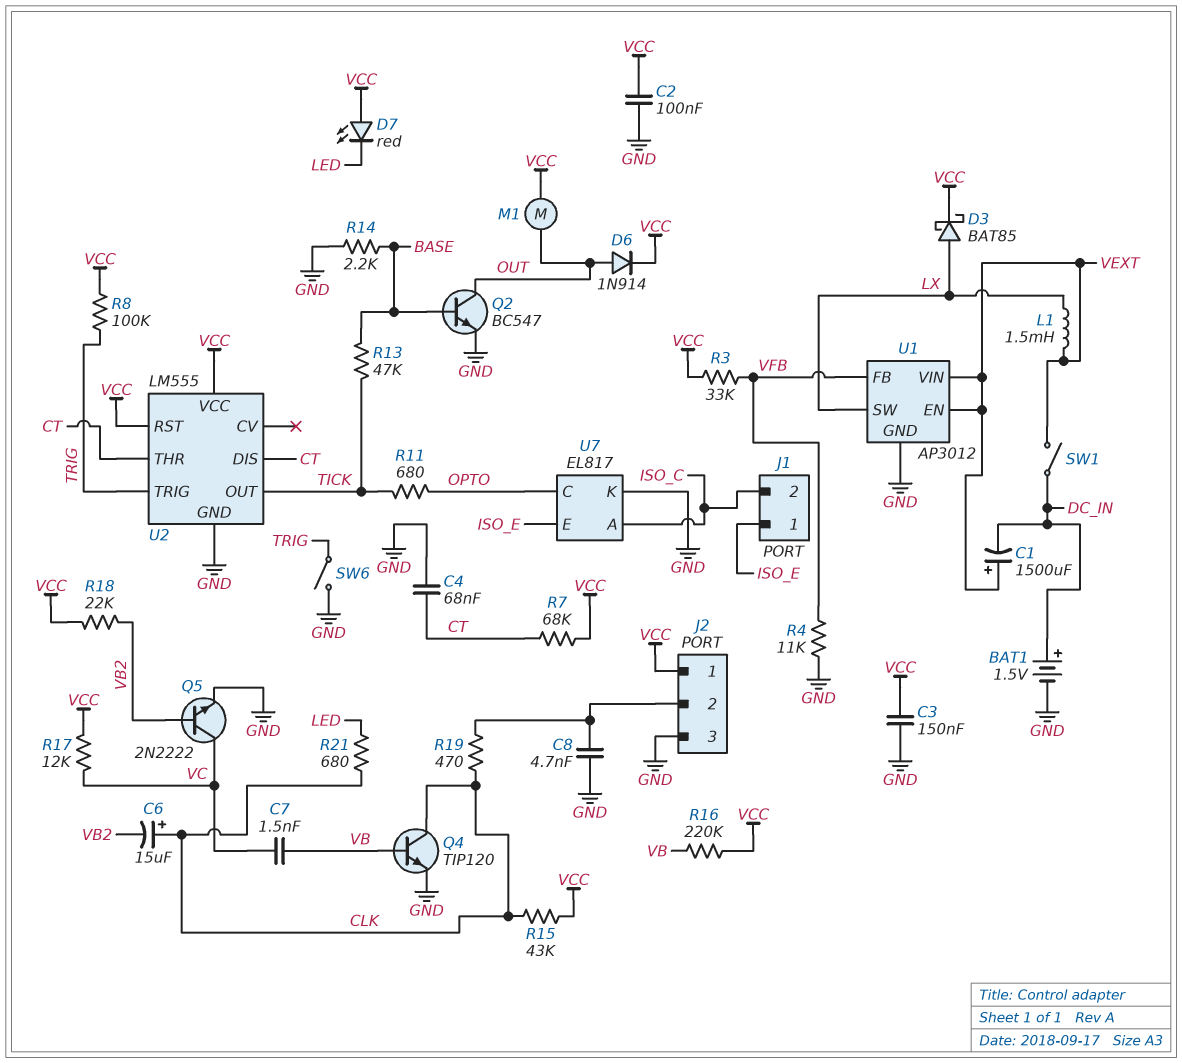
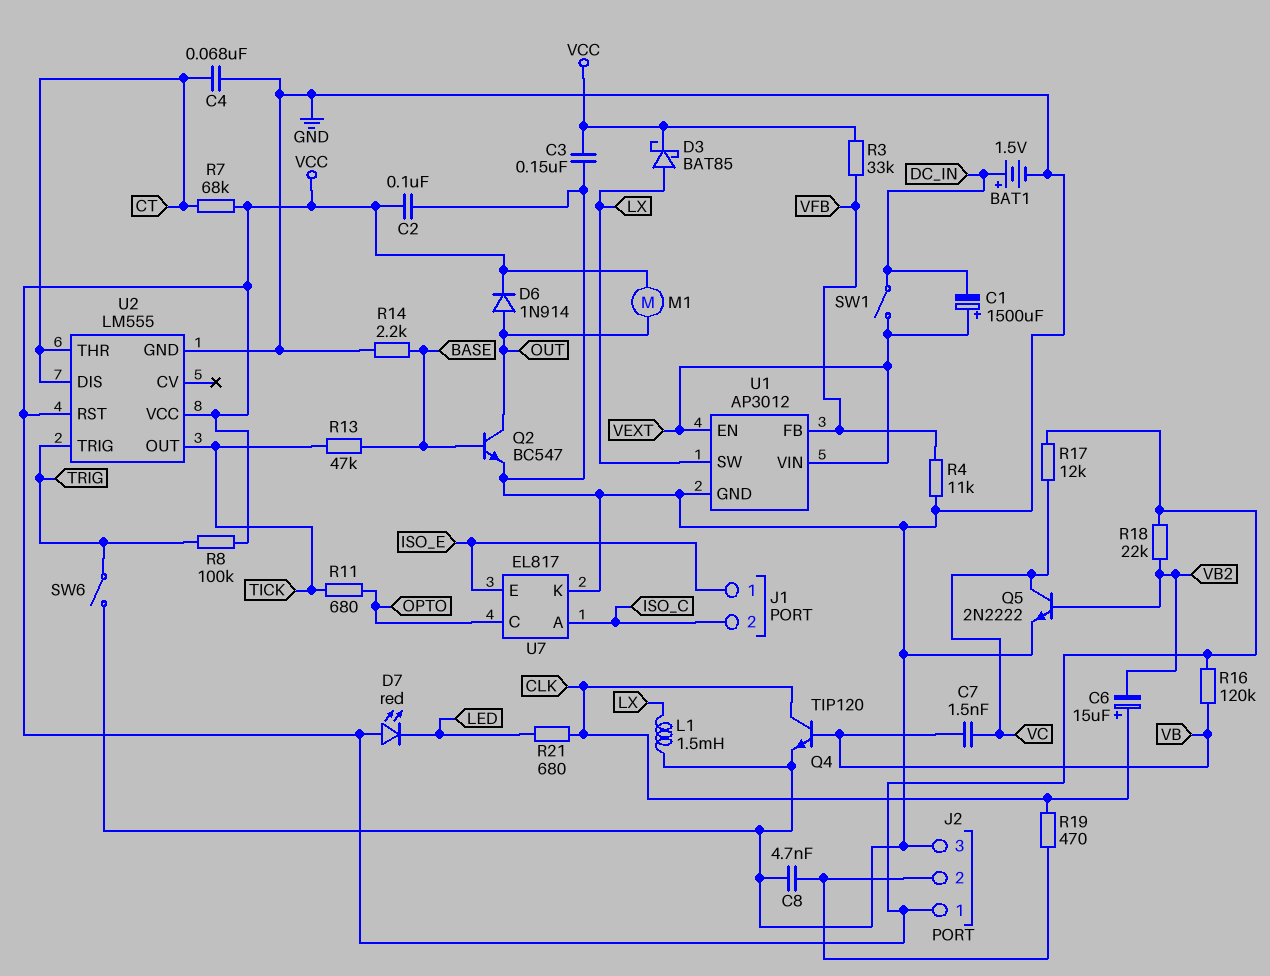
L1: 1.5mH (LX, VEXT) -> 1.5mH (GND, LX)
R15: 43k (CLK, VCC) -> none
R16: 220k (VB, VCC) -> 120k (VB, VCC)

